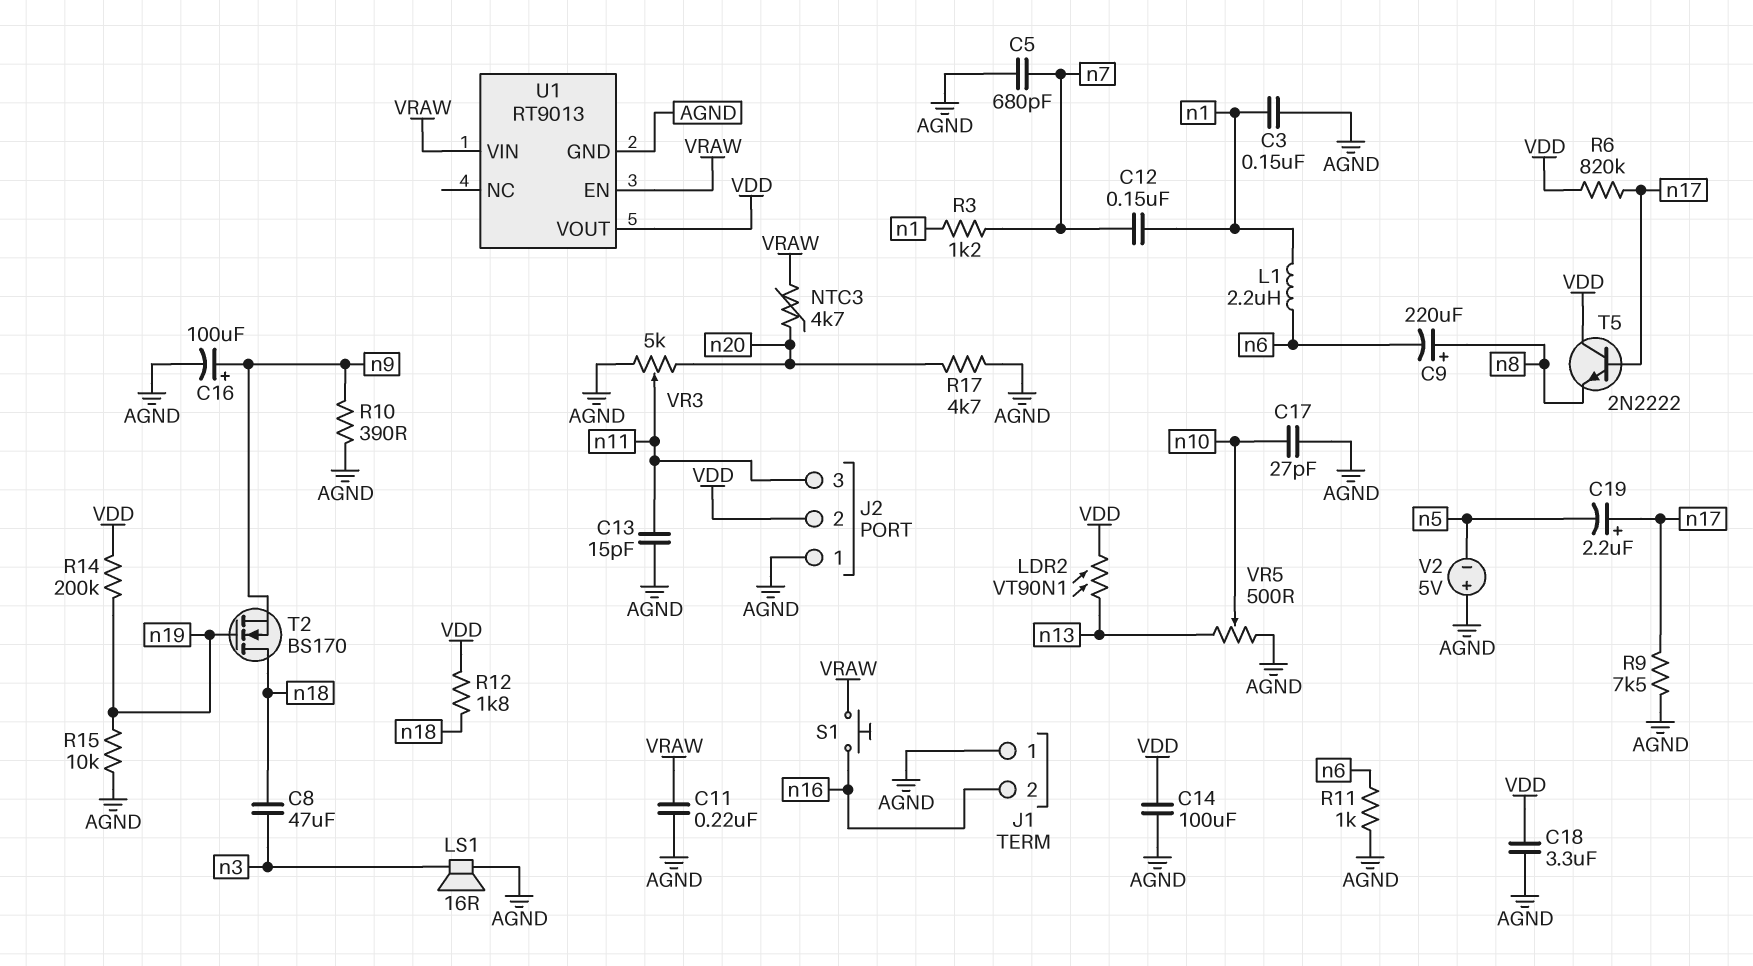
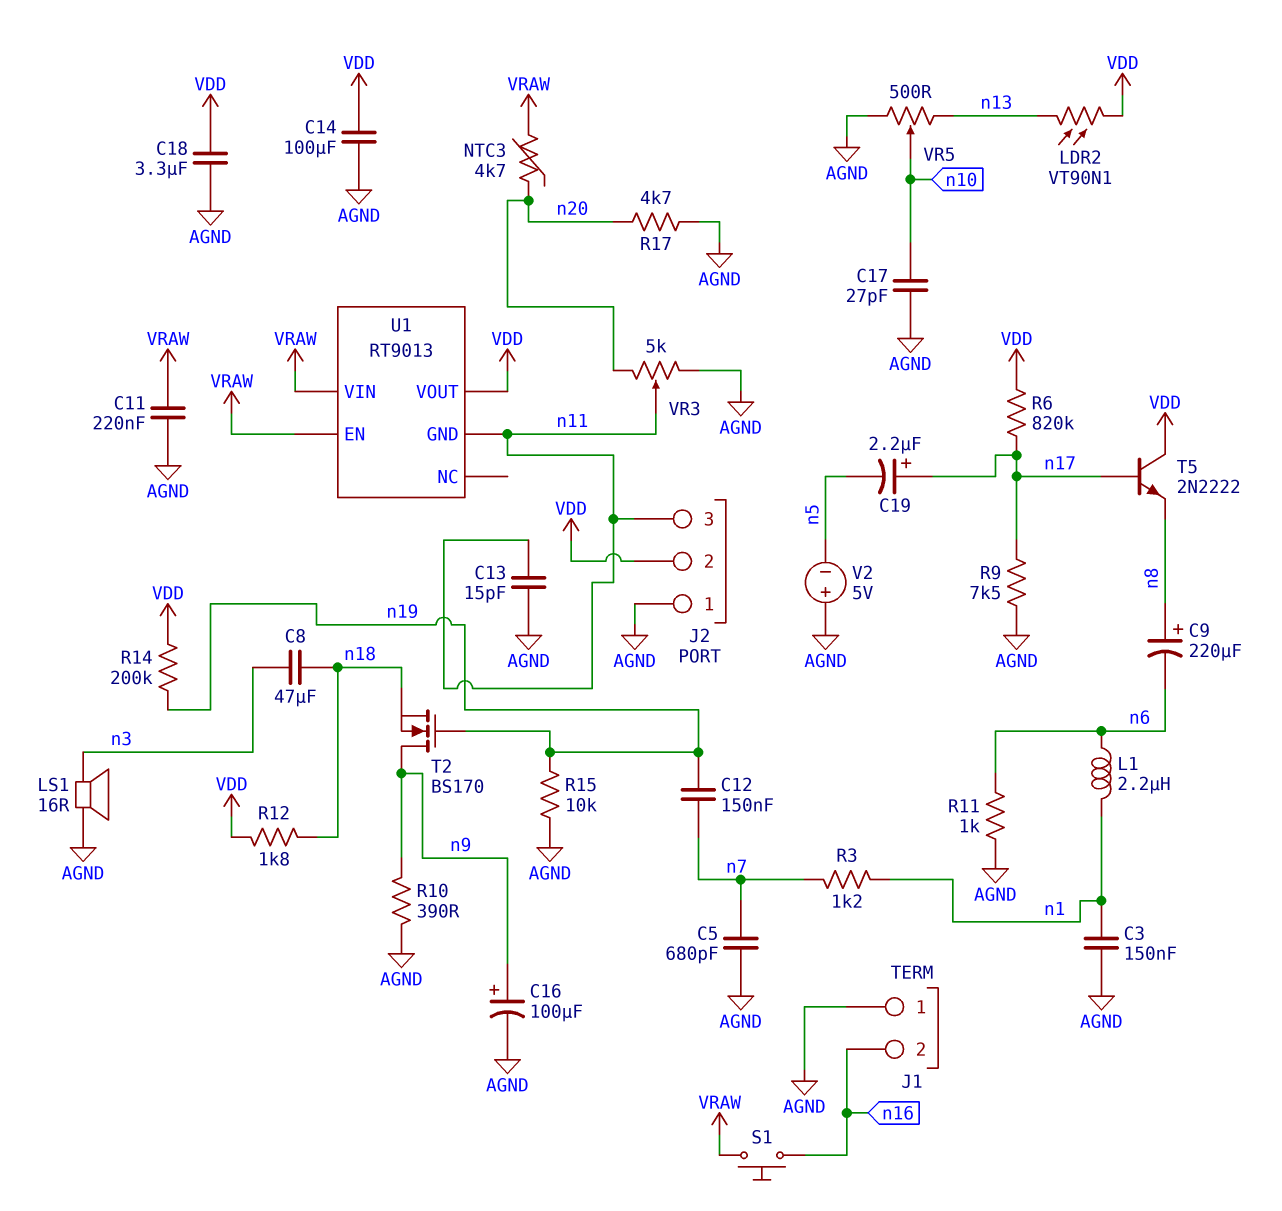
C12: 150nF (n1, n7) -> 150nF (n7, n19)
T2: NMOS BS170 (G n19, D n18, S n9) -> NMOS BS170 (G n19, D n9, S n18)
U1 pin GND: AGND -> n11

